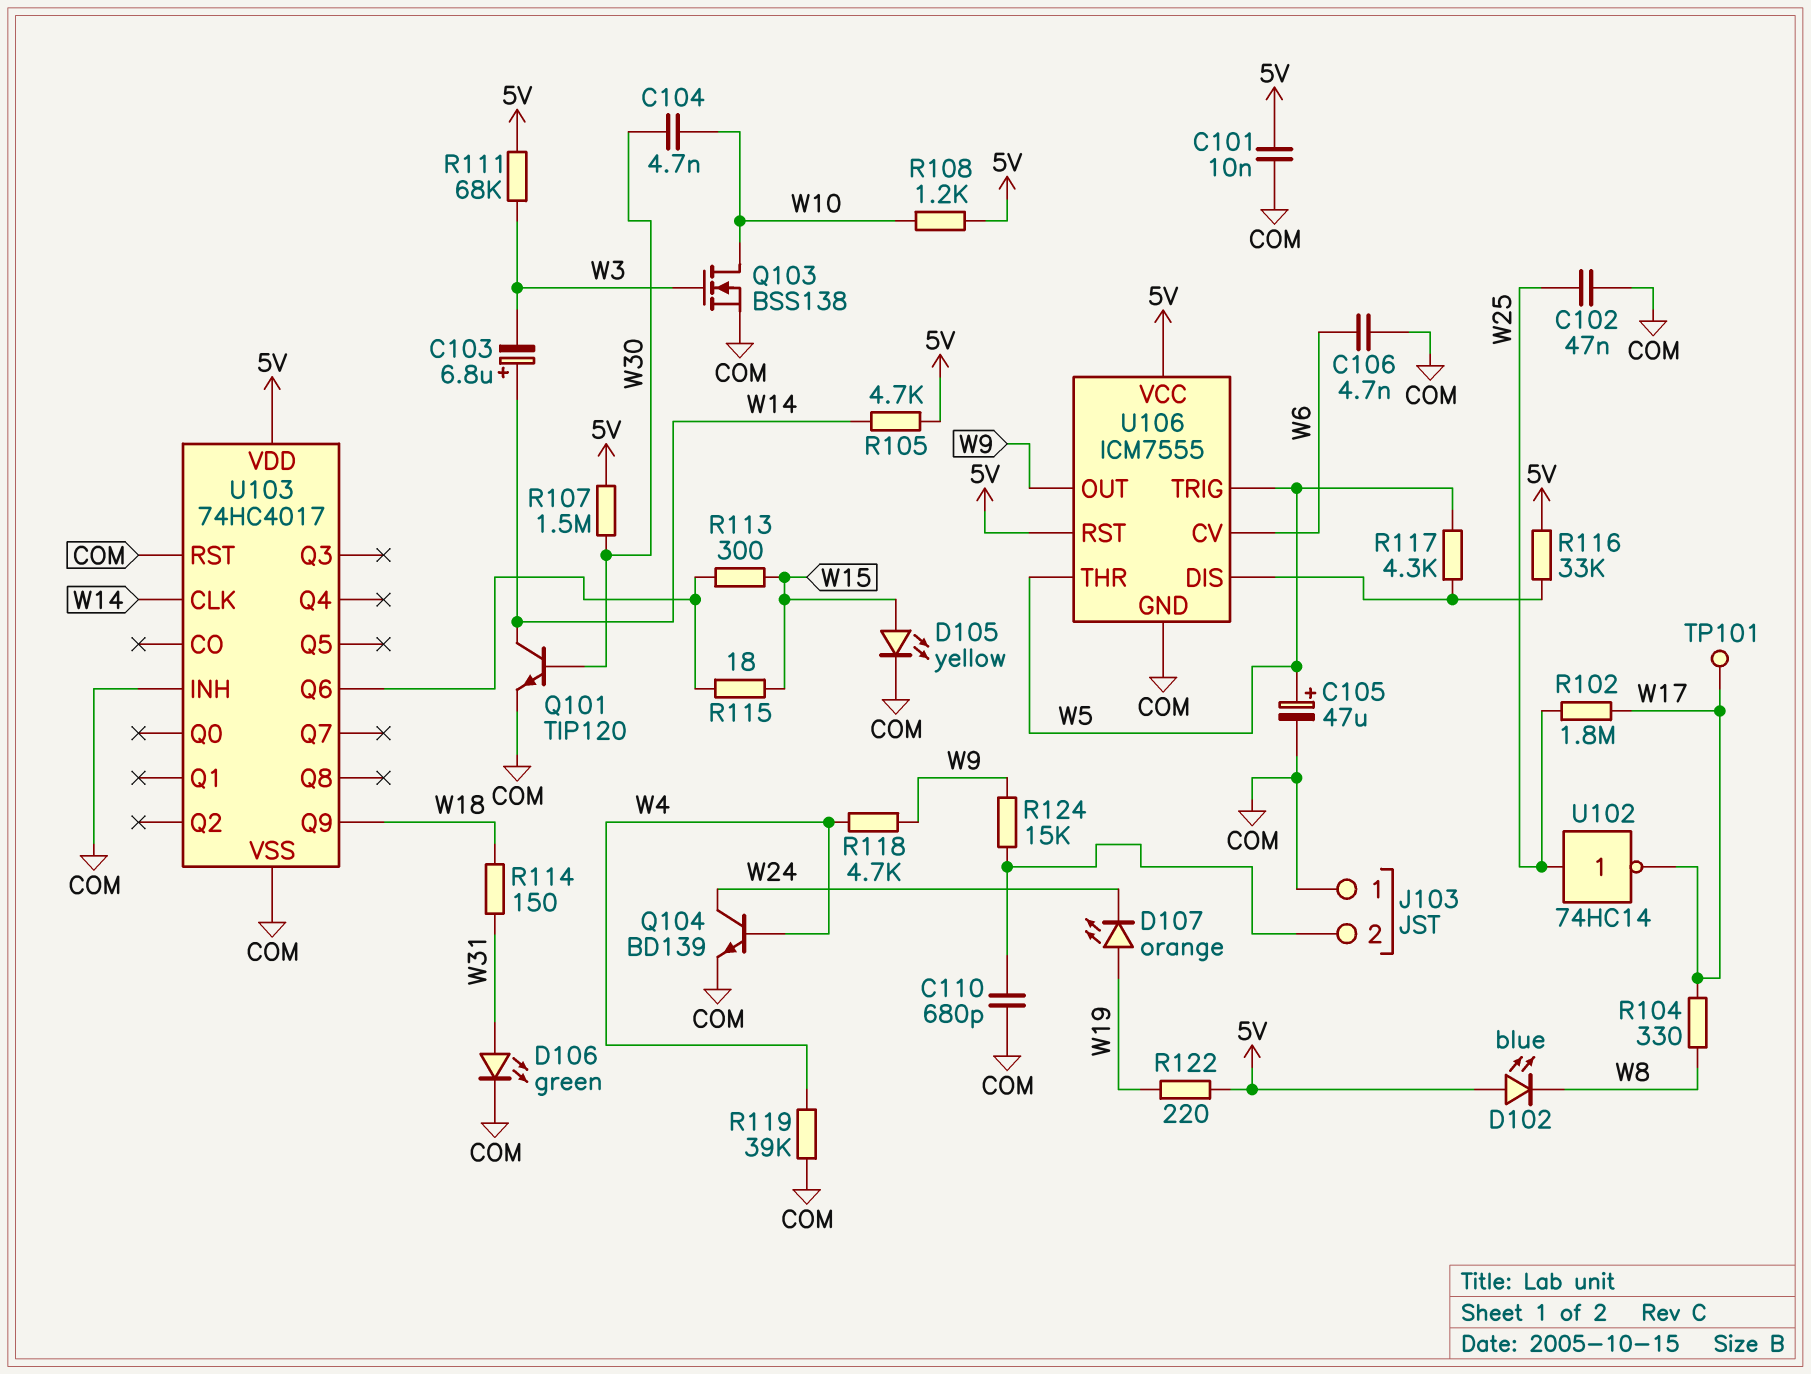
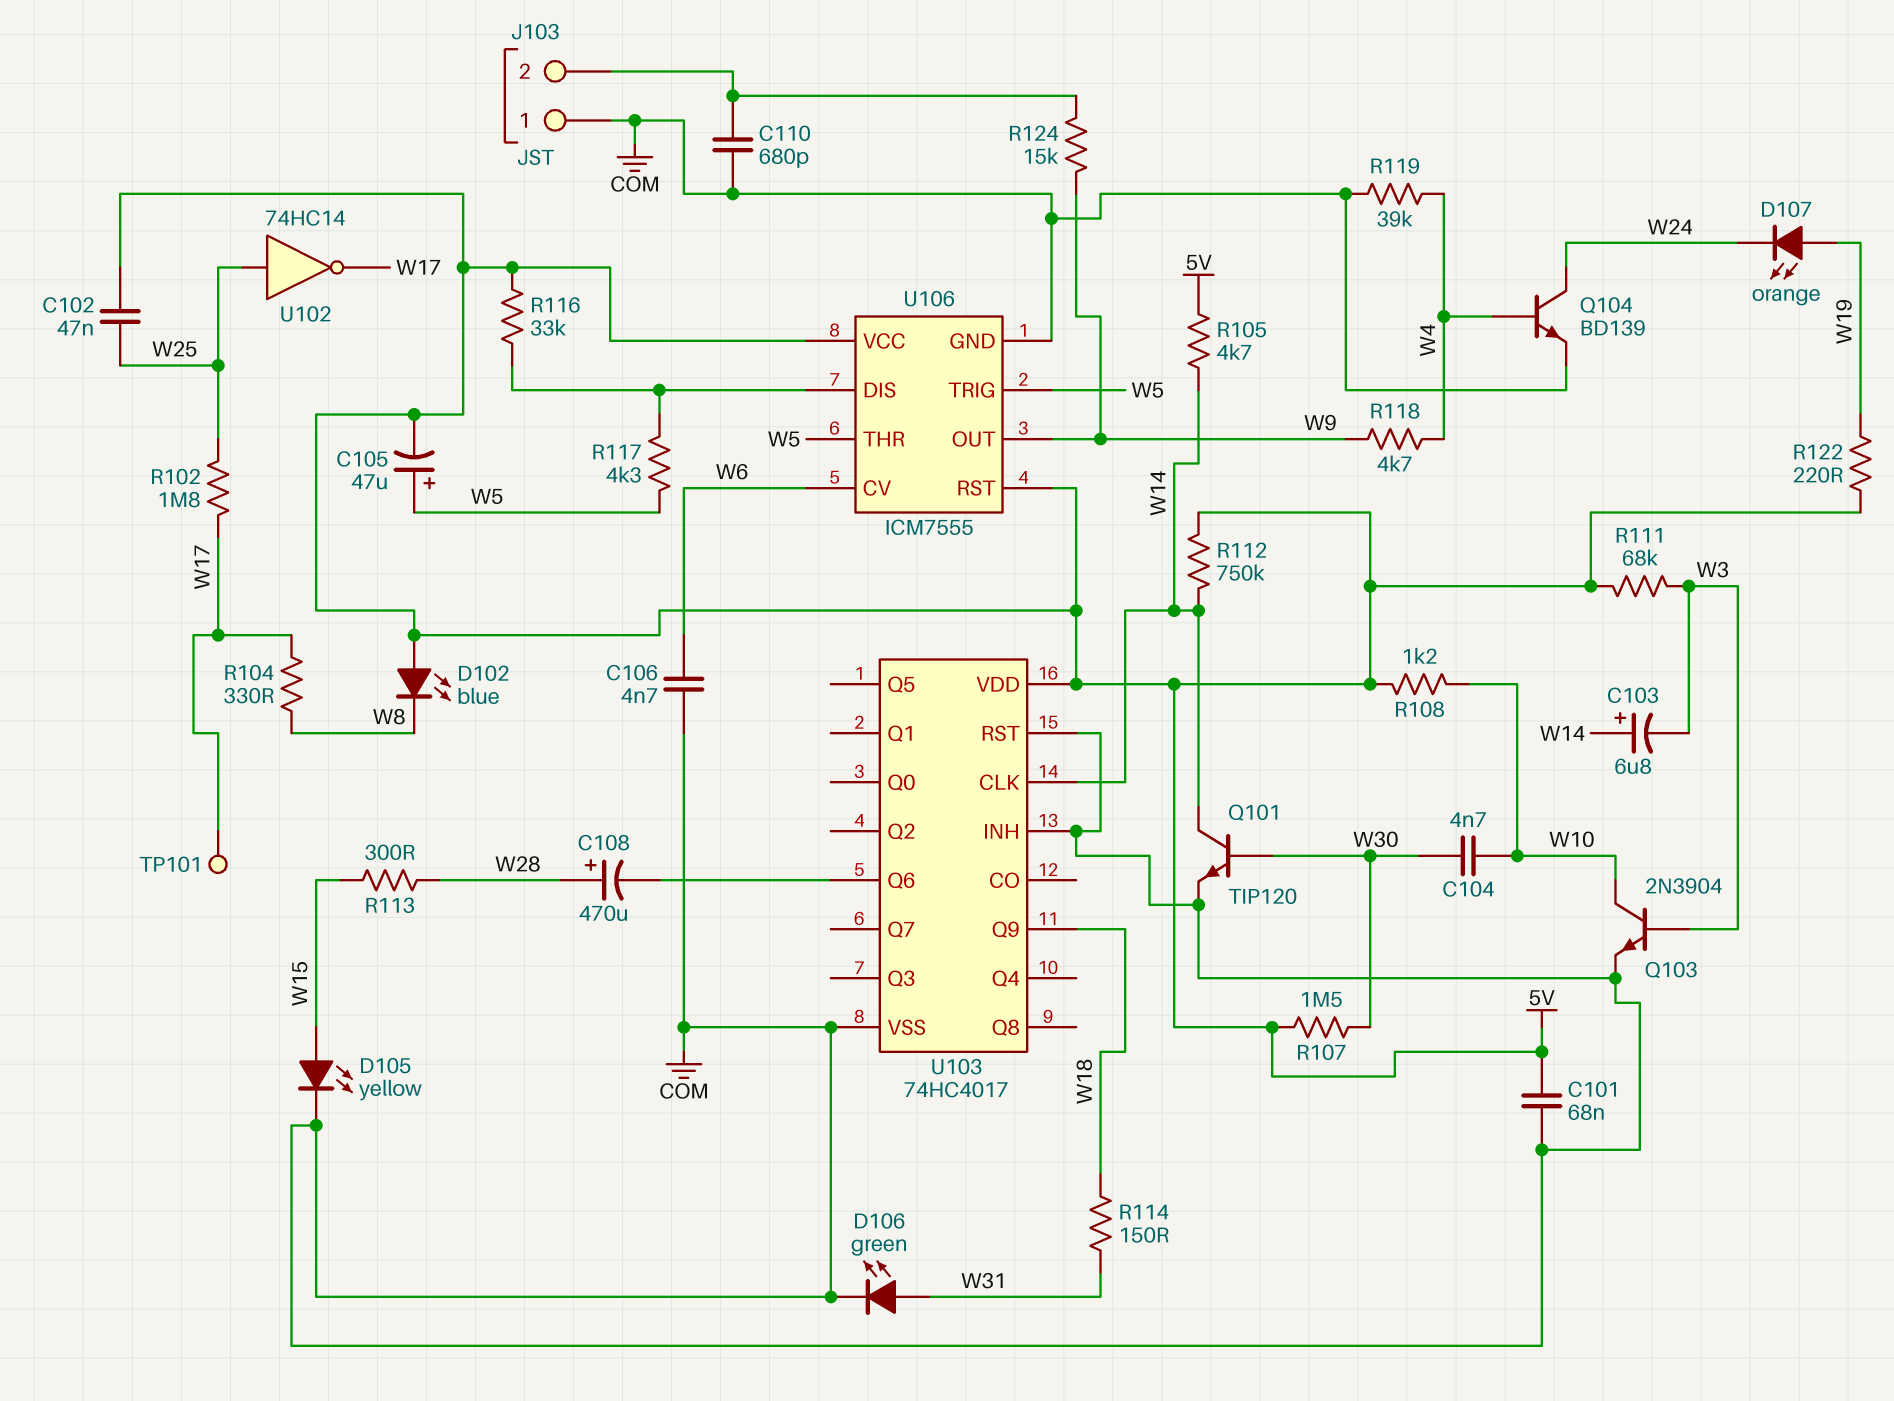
C101: 10nF (5V, COM) -> 68nF (5V, COM)
C102: 47nF (COM, W25) -> 47nF (5V, W25)
C105: 47uF (plus W5, minus COM) -> 47uF (plus W5, minus 5V)
C108: none -> 470uF (plus W28, minus U103/Q6)
Q103: NMOS BSS138 (G W3, D W10, S COM) -> NPN 2N3904 (B W3, C W10, E COM)
R112: none -> 750k (5V, W14)
R113: 300 (U103/Q6, W15) -> 300 (W15, W28)
R115: 18 (U103/Q6, W15) -> none

